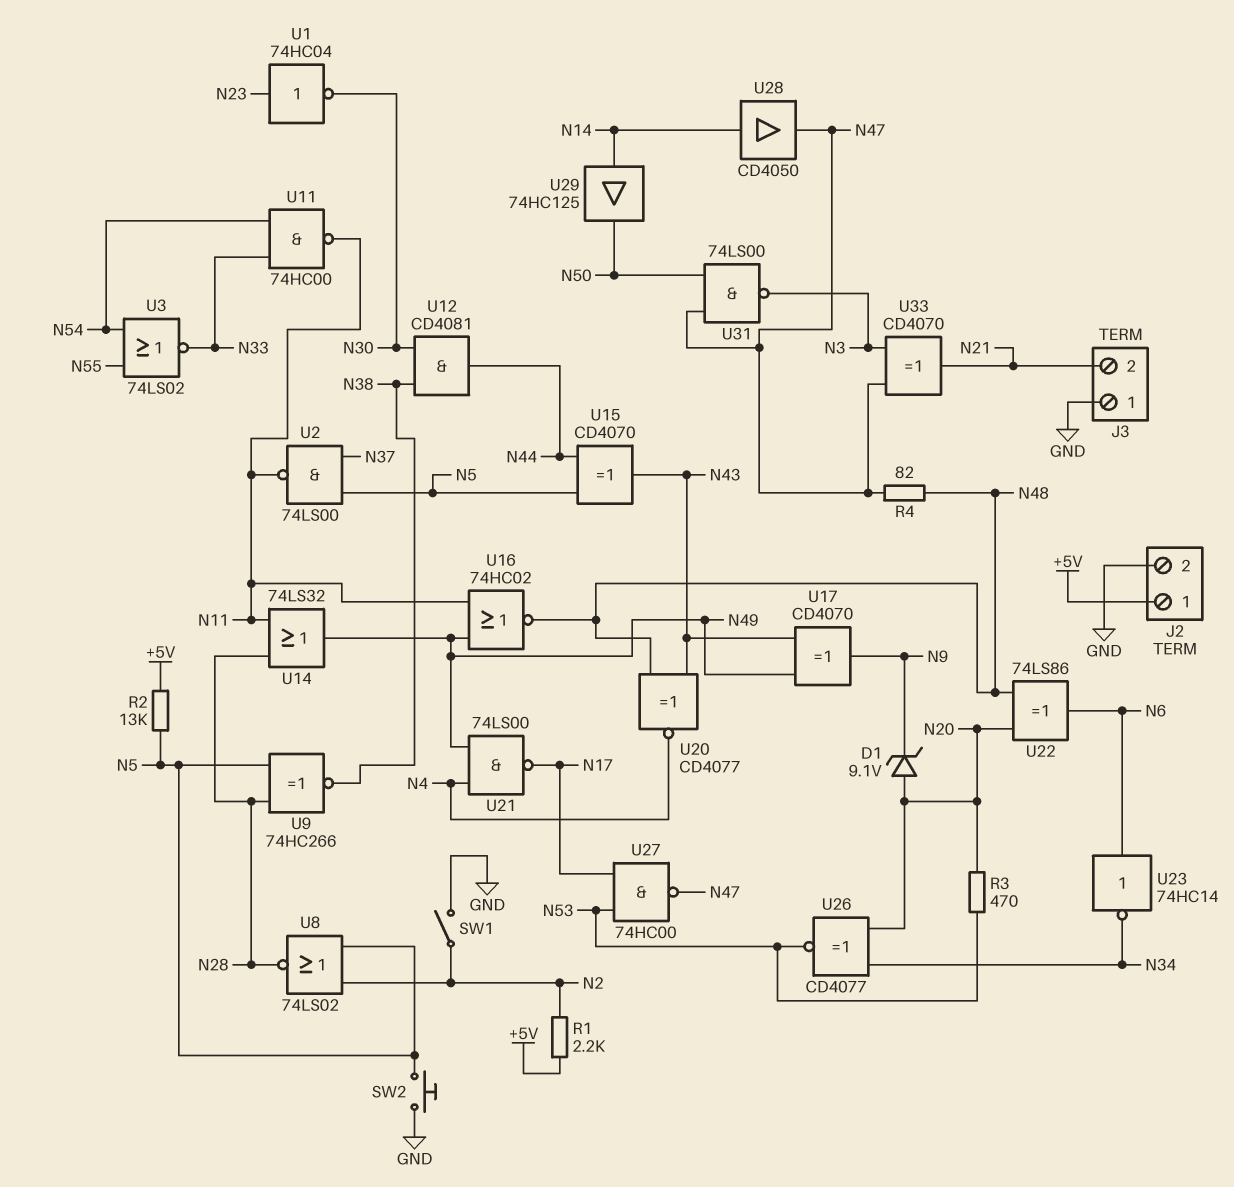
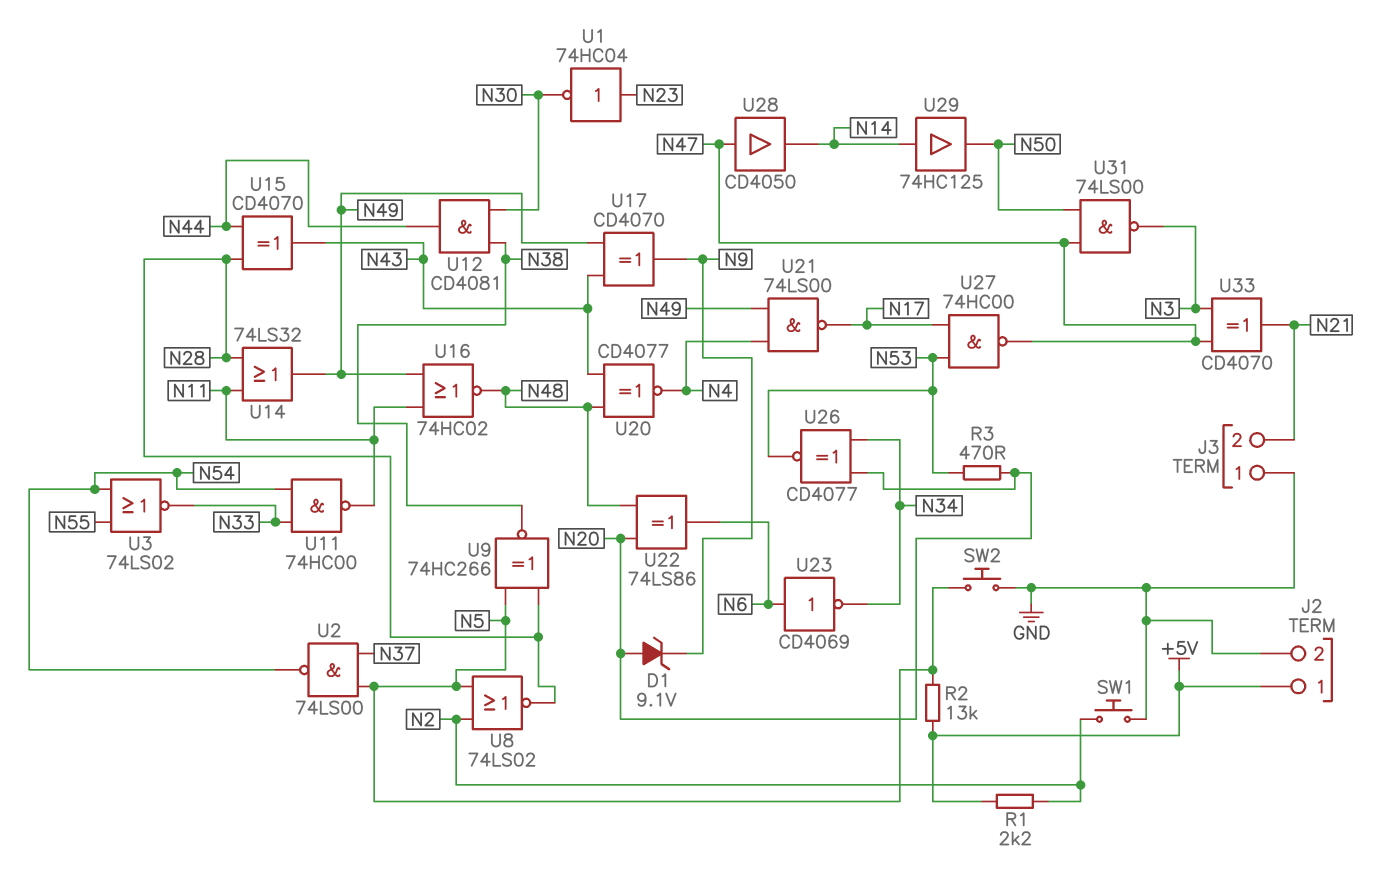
R4: 82 (N47, N48) -> none
SW1: switch (GND, N2) -> button (GND, N2)
U2: NAND 74LS00 (in N5, in N37, out N11) -> NAND 74LS00 (in N5, in N37, out N54)
U15: XOR CD4070 (in N5, in N44, out N43) -> XOR CD4070 (in N28, in N44, out N43)
U23: NOT 74HC14 (in N6, out N34) -> NOT CD4069 (in N6, out N34)
U28: buffer CD4050 (in N14, out N47) -> buffer CD4050 (in N47, out N14)

